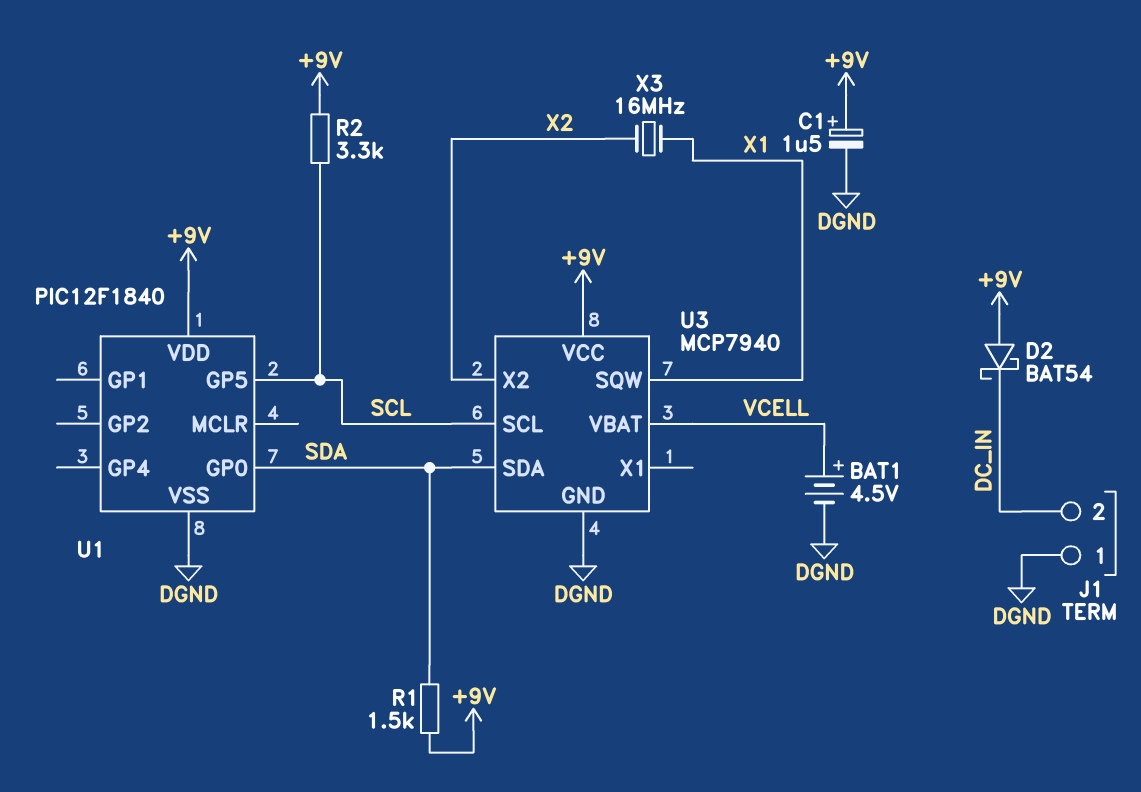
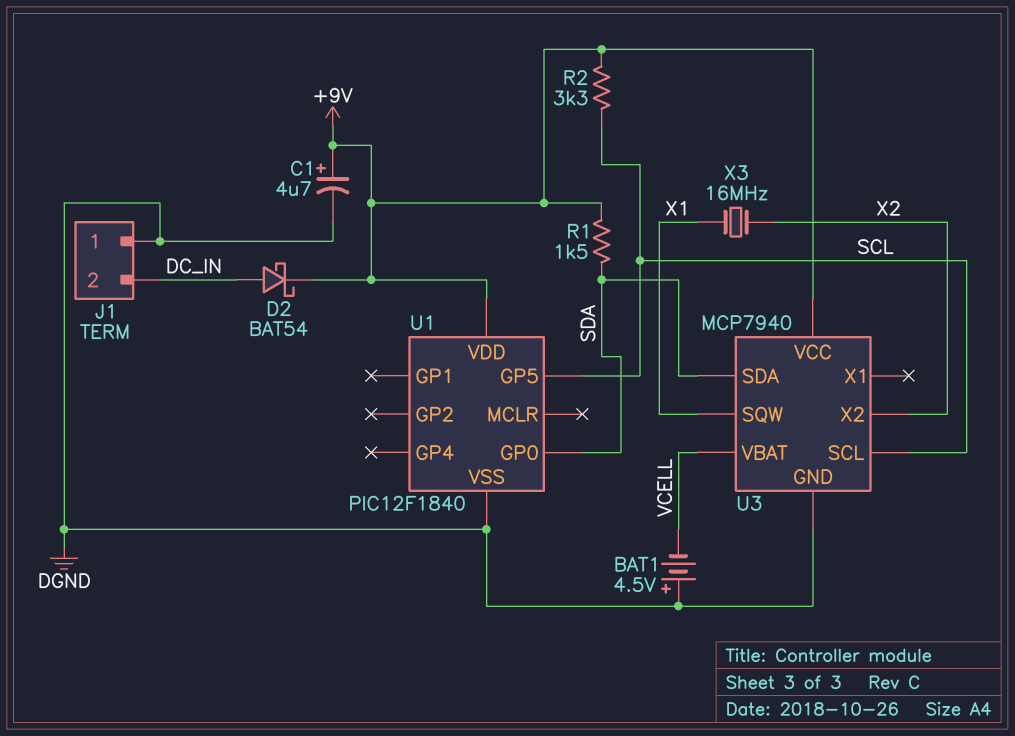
BAT1: 4.5V (plus VCELL, minus DGND) -> 4.5V (plus DGND, minus VCELL)
C1: 1.5uF (plus +9V, minus DGND) -> 4.7uF (plus +9V, minus DGND)
D2: schottky BAT54 (A +9V, K DC_IN) -> schottky BAT54 (A DC_IN, K +9V)

